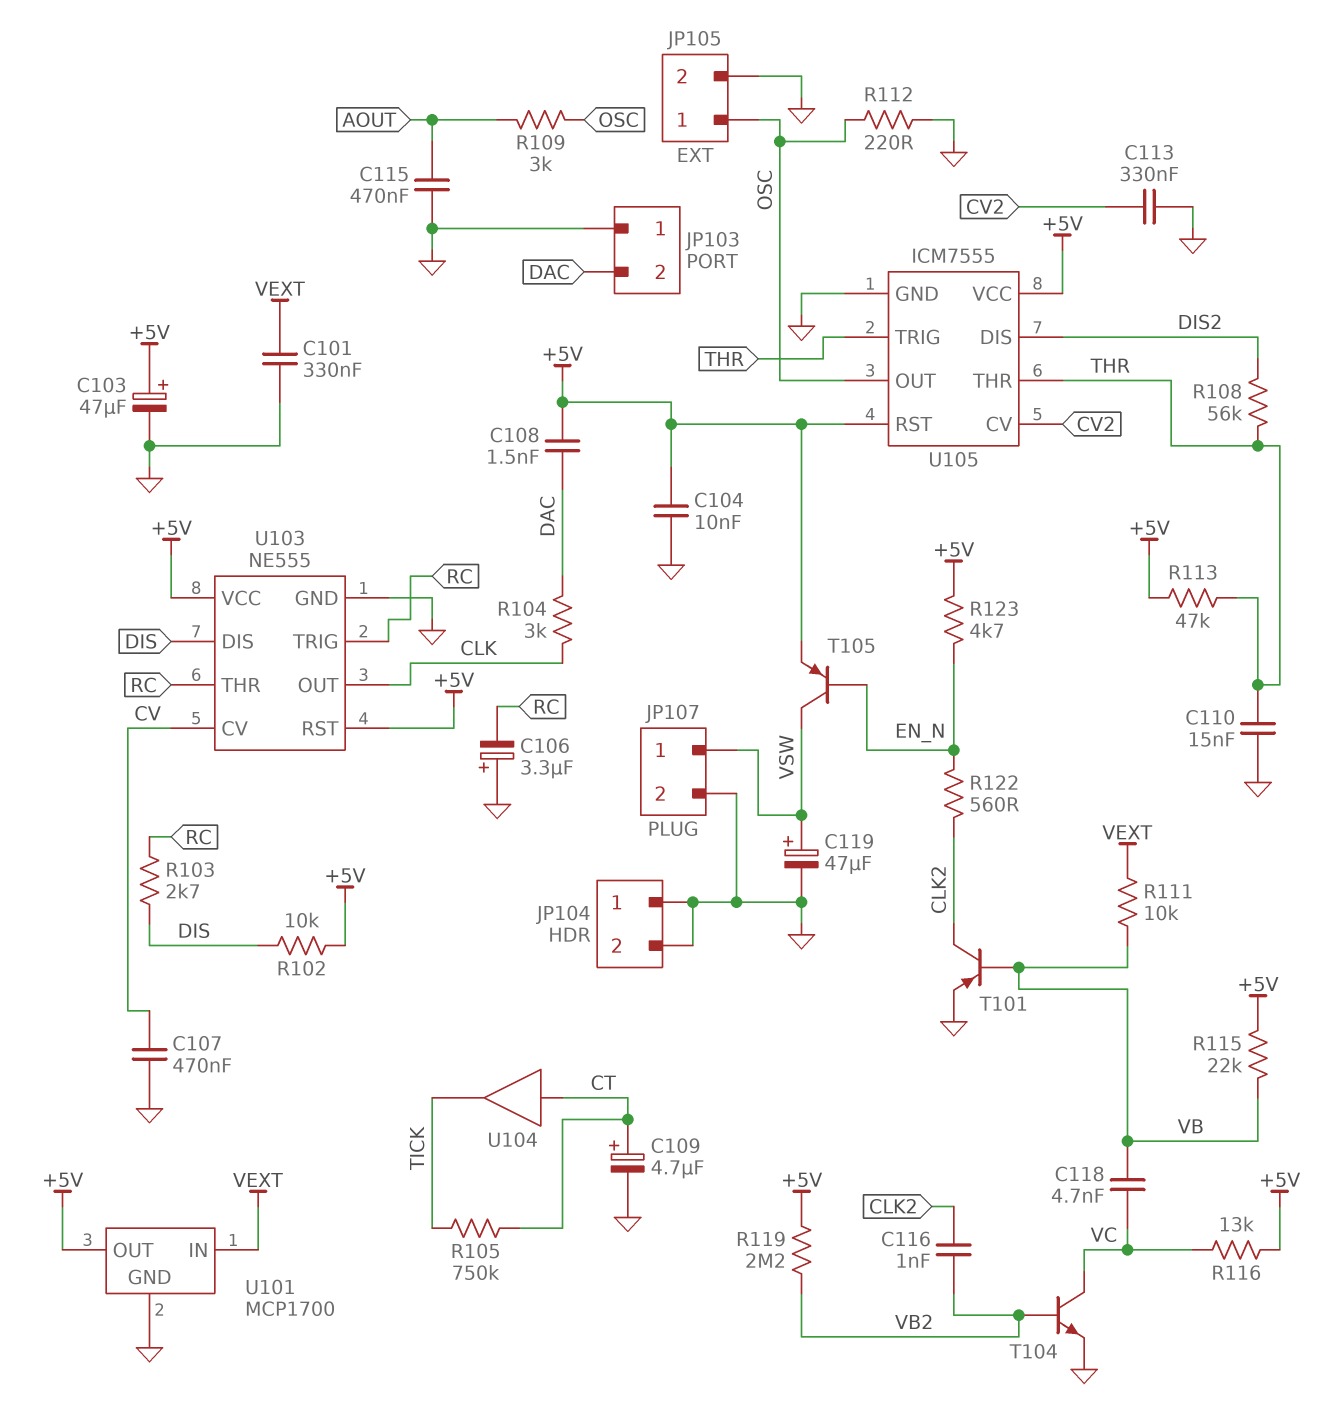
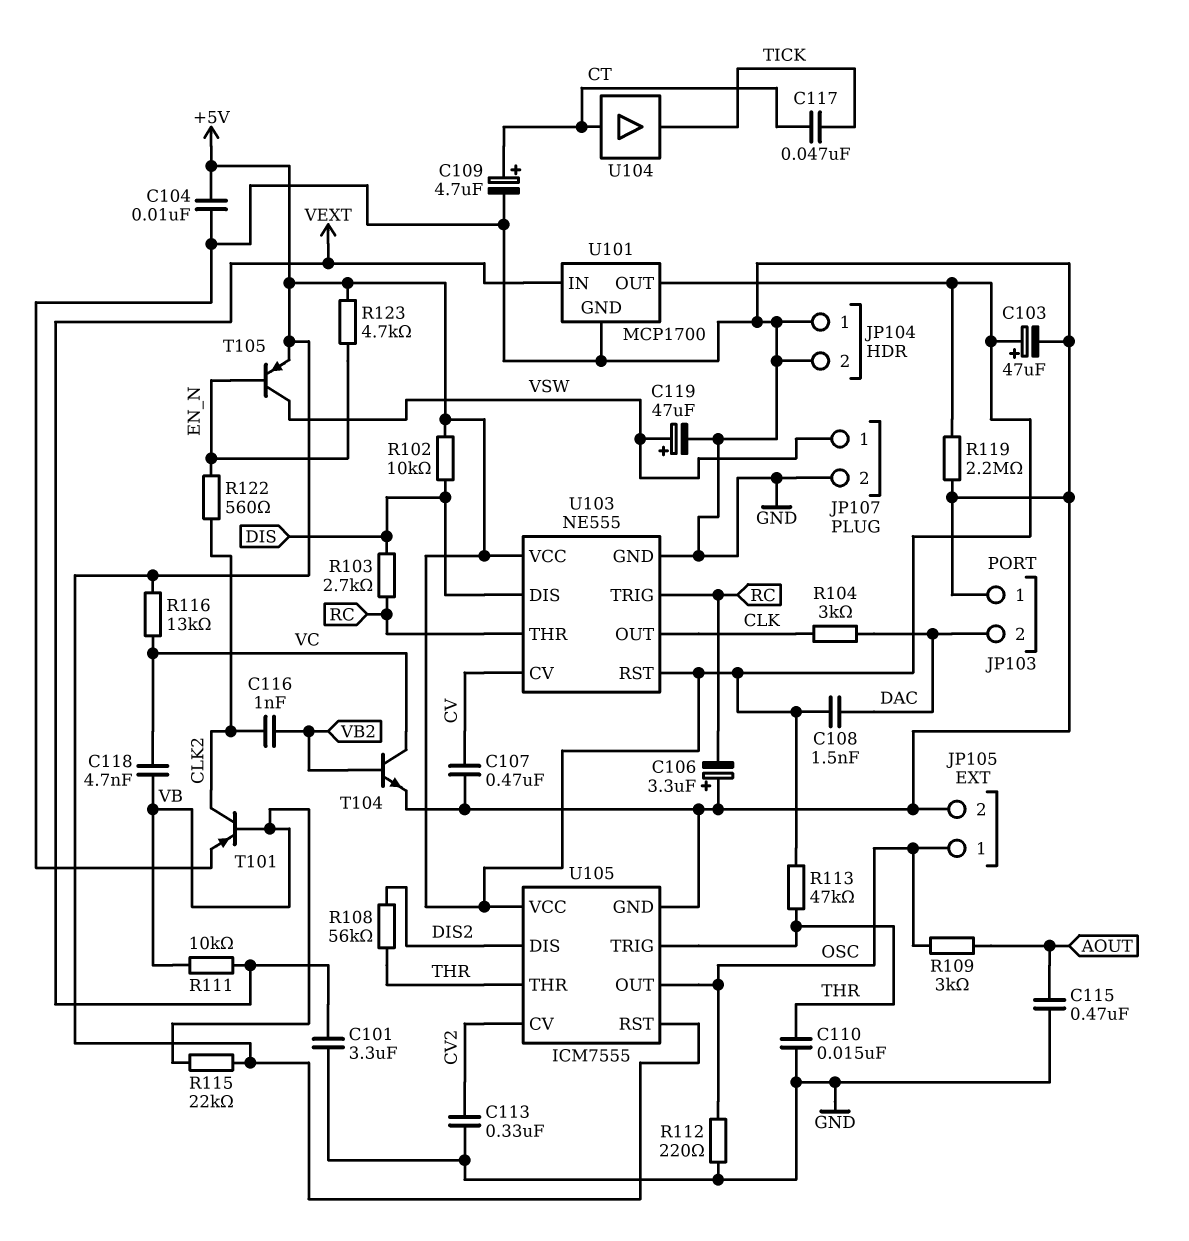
C101: 330nF (GND, VEXT) -> 3.3uF (GND, VEXT)
C117: none -> 47nF (CT, TICK)
R105: 750k (CT, TICK) -> none
R119: 2.2M (+5V, VB2) -> 2.2M (+5V, GND)

